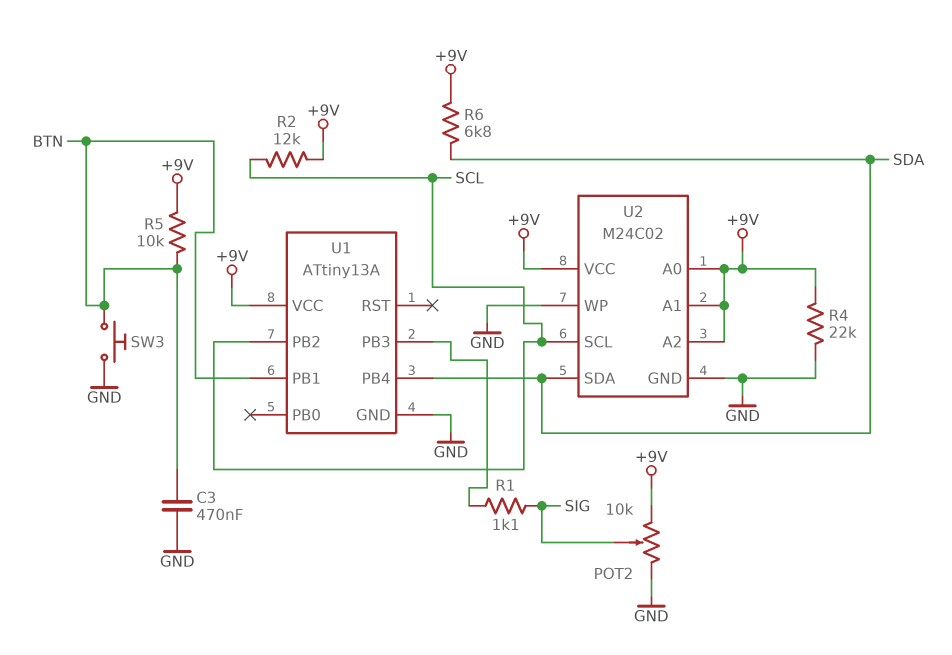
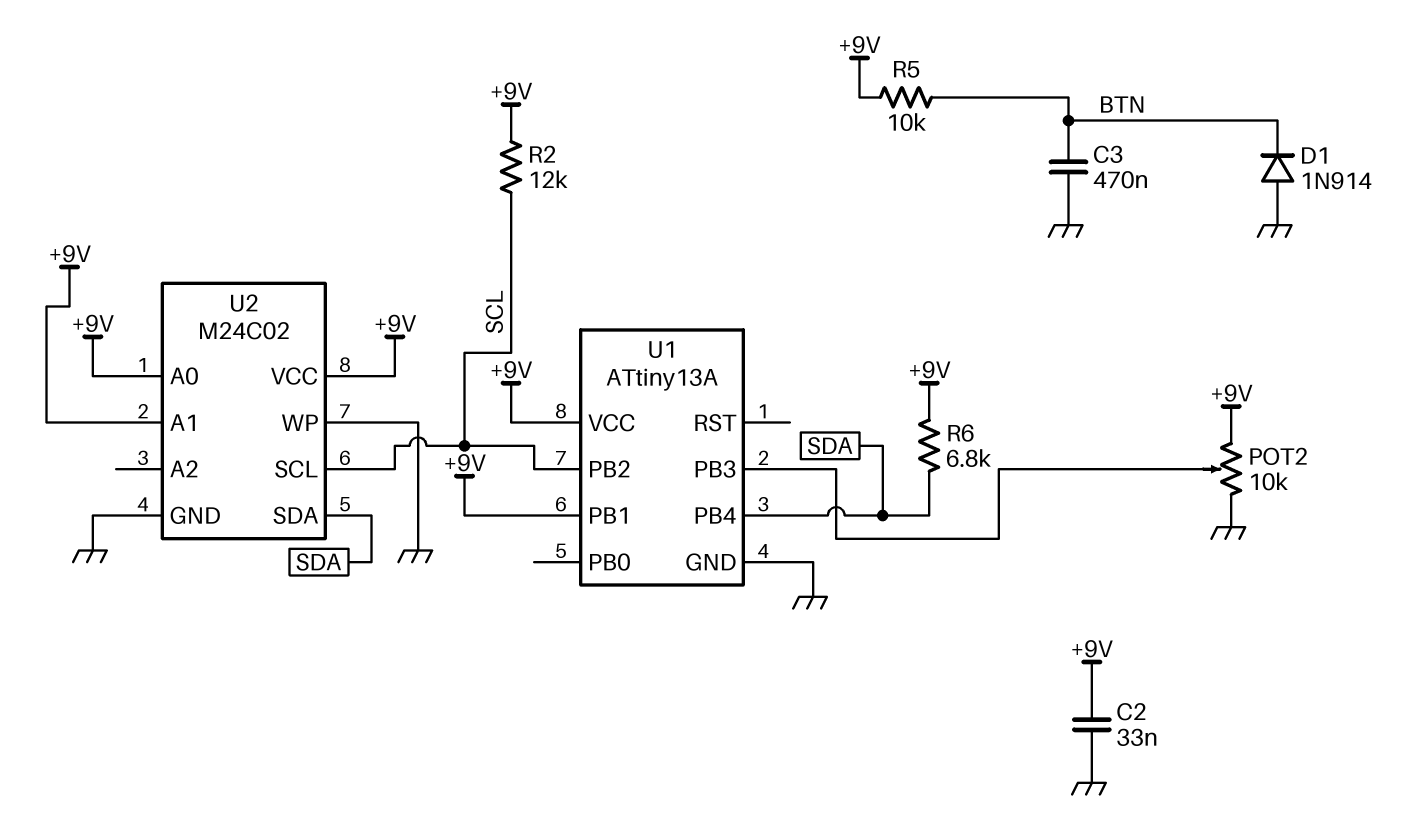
C2: none -> 33nF (+9V, GND)
D1: none -> diode 1N914 (A GND, K BTN)
POT2: 10k (+9V, GND, wiper SIG) -> 10k (+9V, GND, wiper U1/PB3)
R1: 1.1k (SIG, U1/PB3) -> none
R4: 22k (+9V, GND) -> none
SW3: button (BTN, GND) -> none
U1 pin PB1: BTN -> +9V
U2 pin A2: +9V -> none

